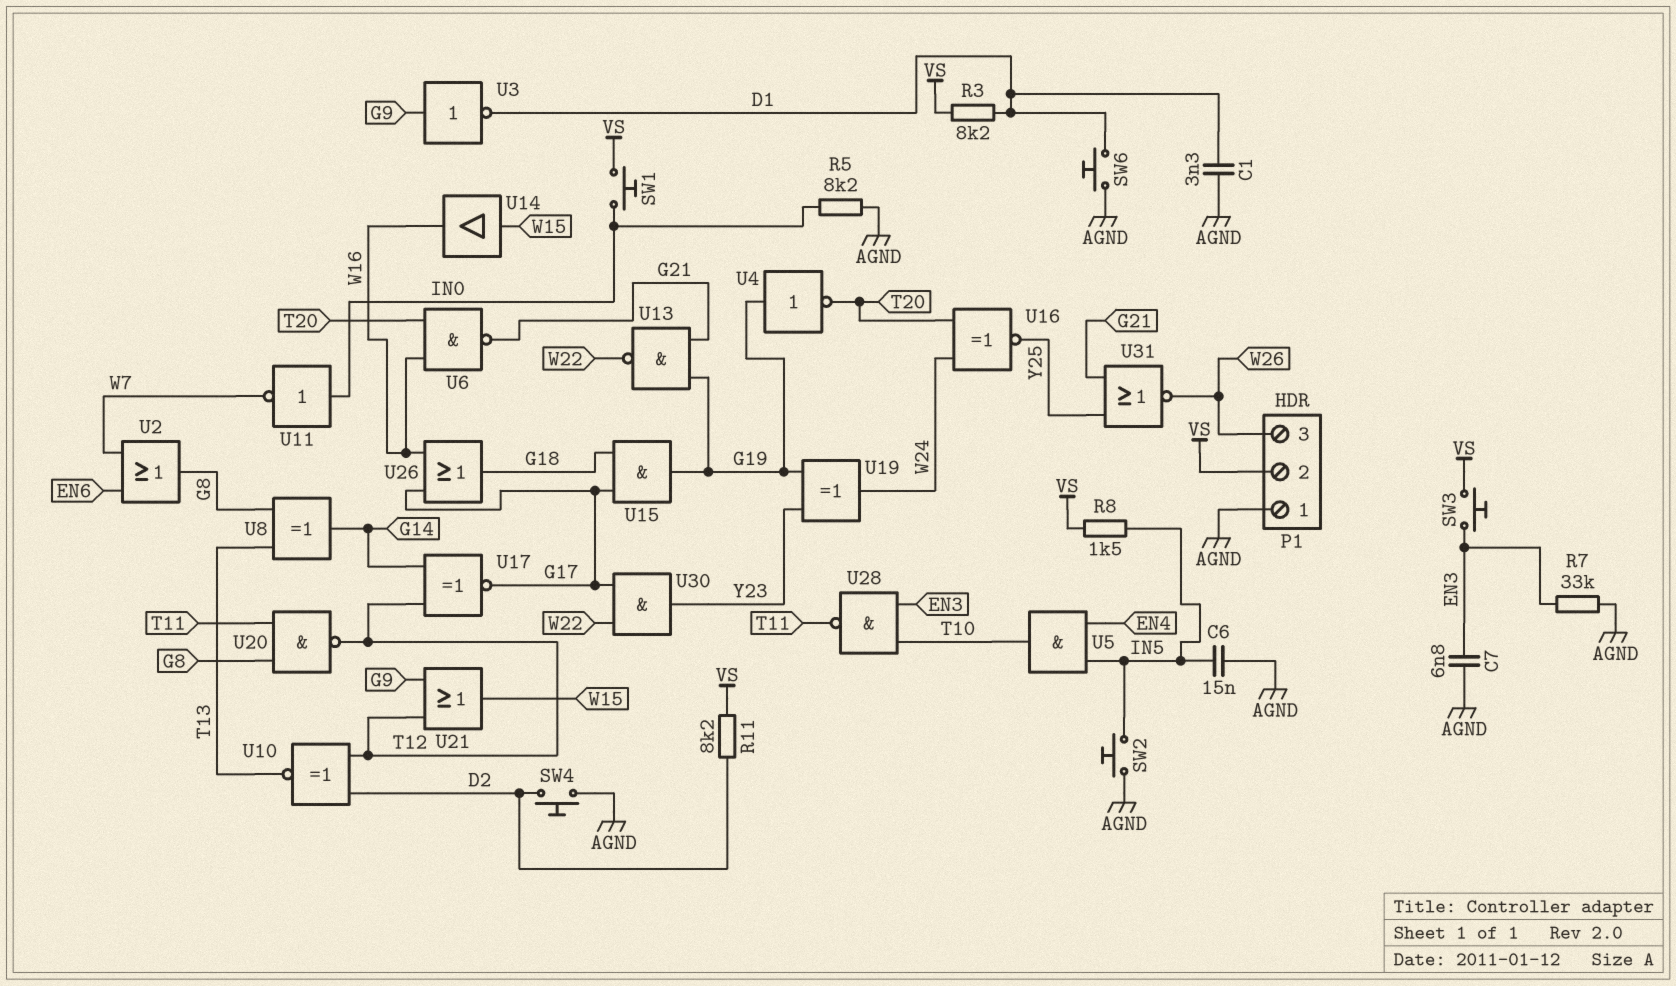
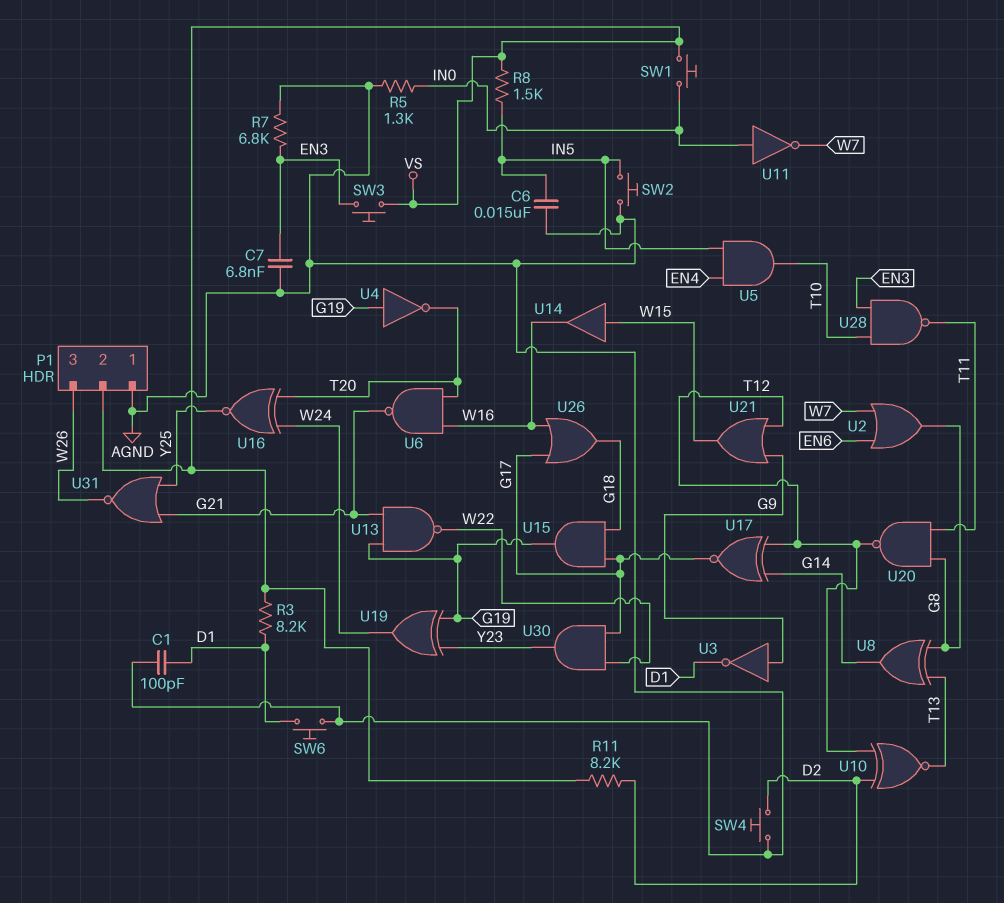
C1: 3.3nF (AGND, D1) -> 100pF (AGND, D1)
R5: 8.2k (AGND, IN0) -> 1.3k (AGND, IN0)
R7: 33k (AGND, EN3) -> 6.8k (AGND, EN3)

